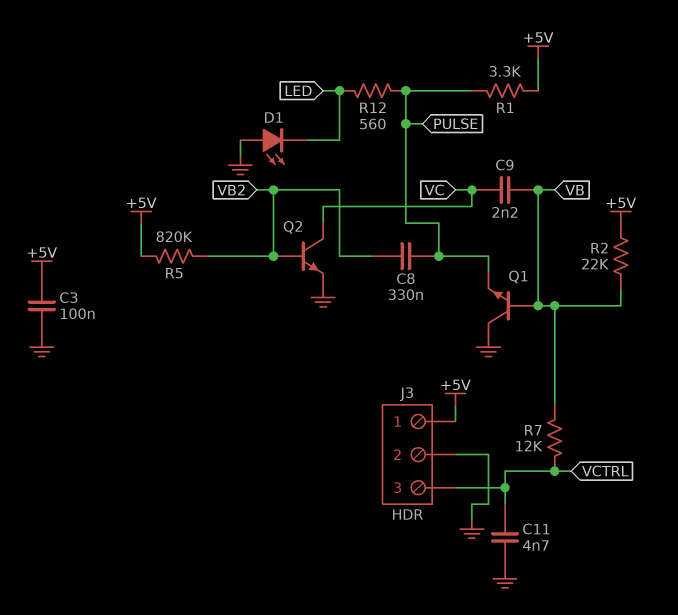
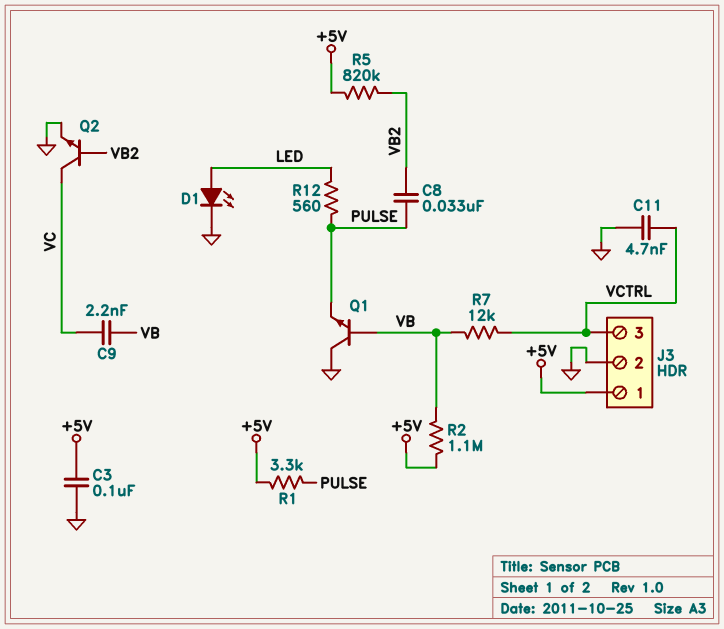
C8: 330nF (PULSE, VB2) -> 33nF (PULSE, VB2)
D1: LED (A GND, K LED) -> LED (A LED, K GND)
R2: 22k (+5V, VB) -> 1.1M (+5V, VB)

